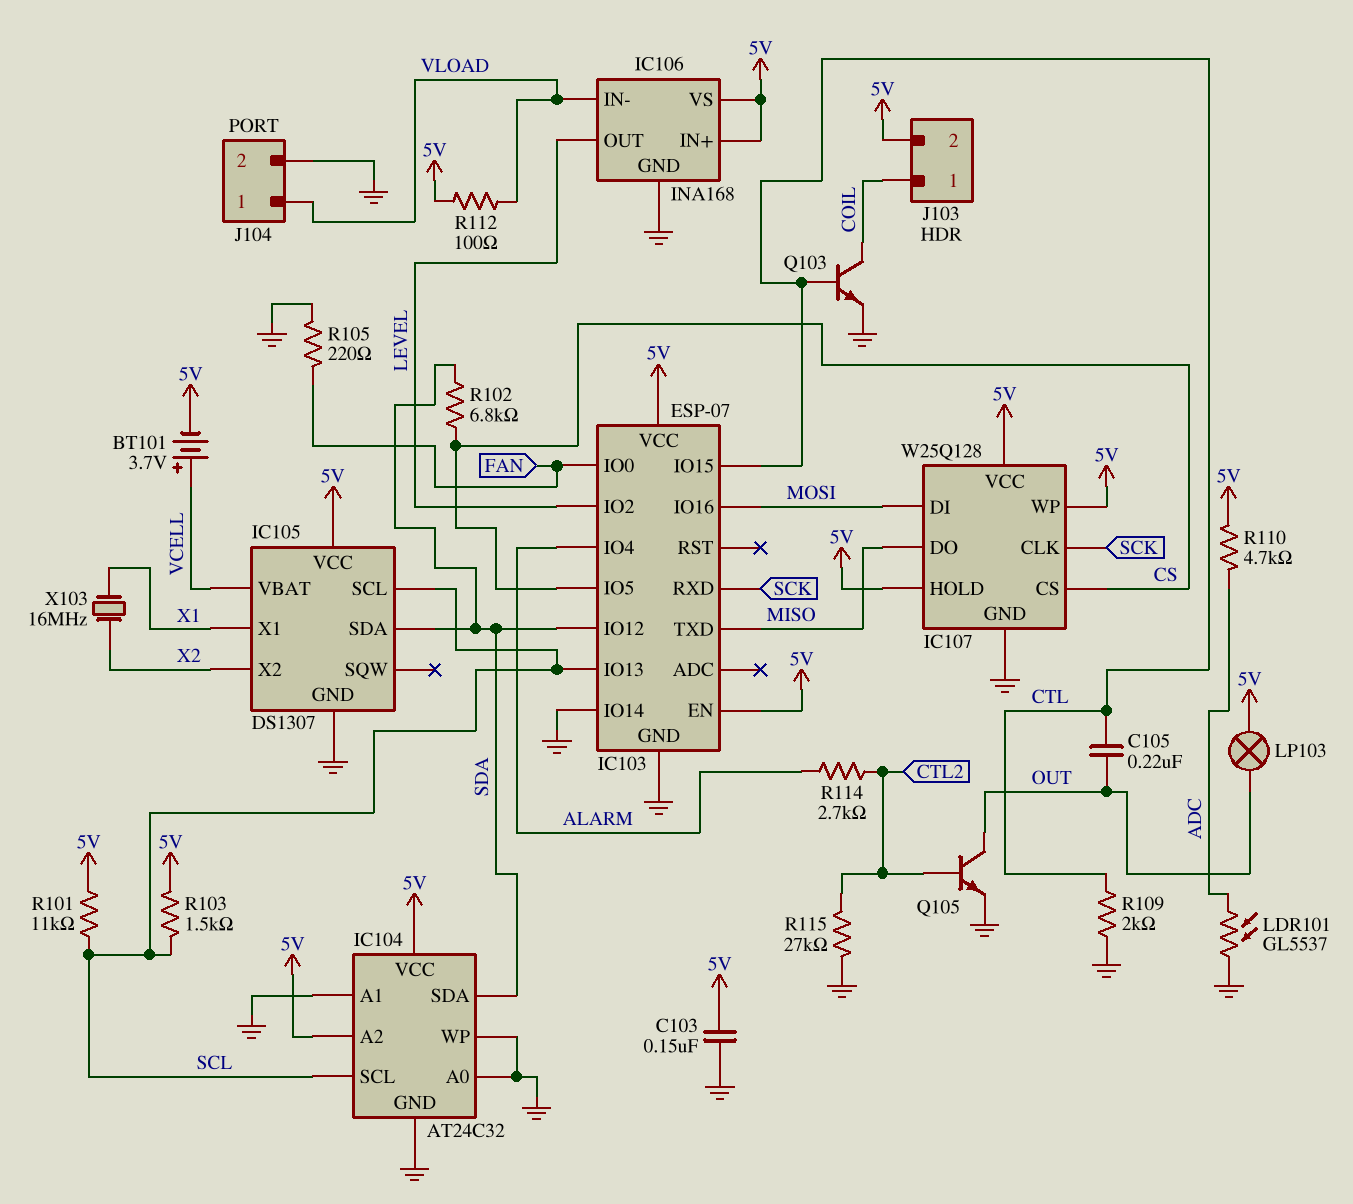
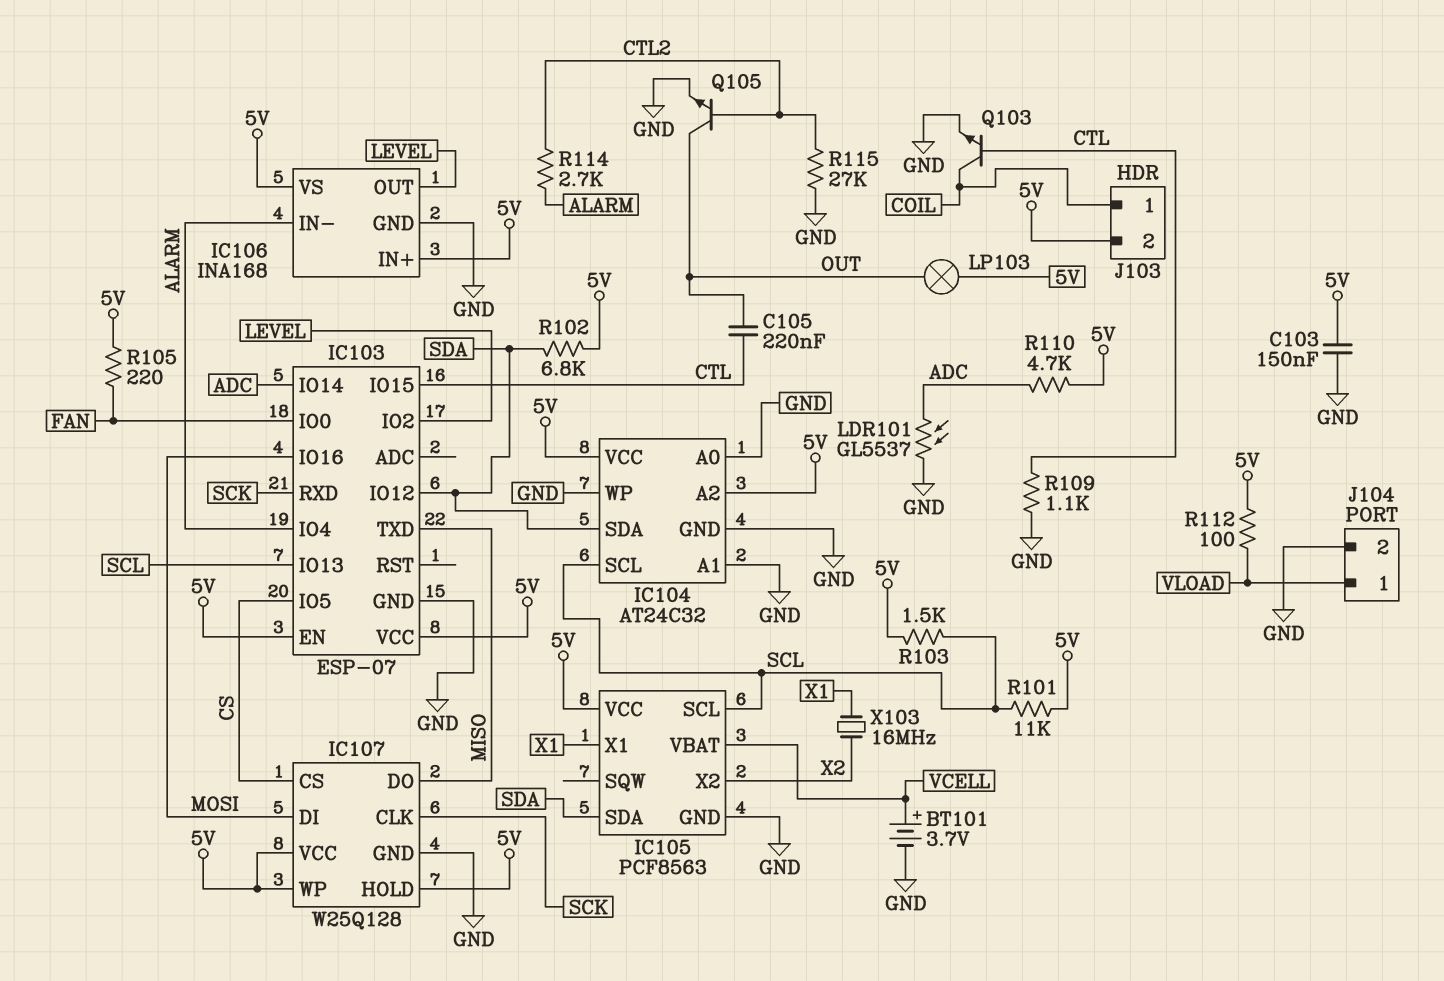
BT101: 3.7V (plus VCELL, minus 5V) -> 3.7V (plus VCELL, minus GND)
IC103 pin IO14: GND -> ADC
IC105: DS1307 -> PCF8563
IC106 pin IN-: VLOAD -> ALARM
R102: 6.8k (CS, SDA) -> 6.8k (5V, SDA)
R105: 220 (FAN, GND) -> 220 (5V, FAN)
R109: 2k (CTL, GND) -> 1.1k (CTL, GND)

